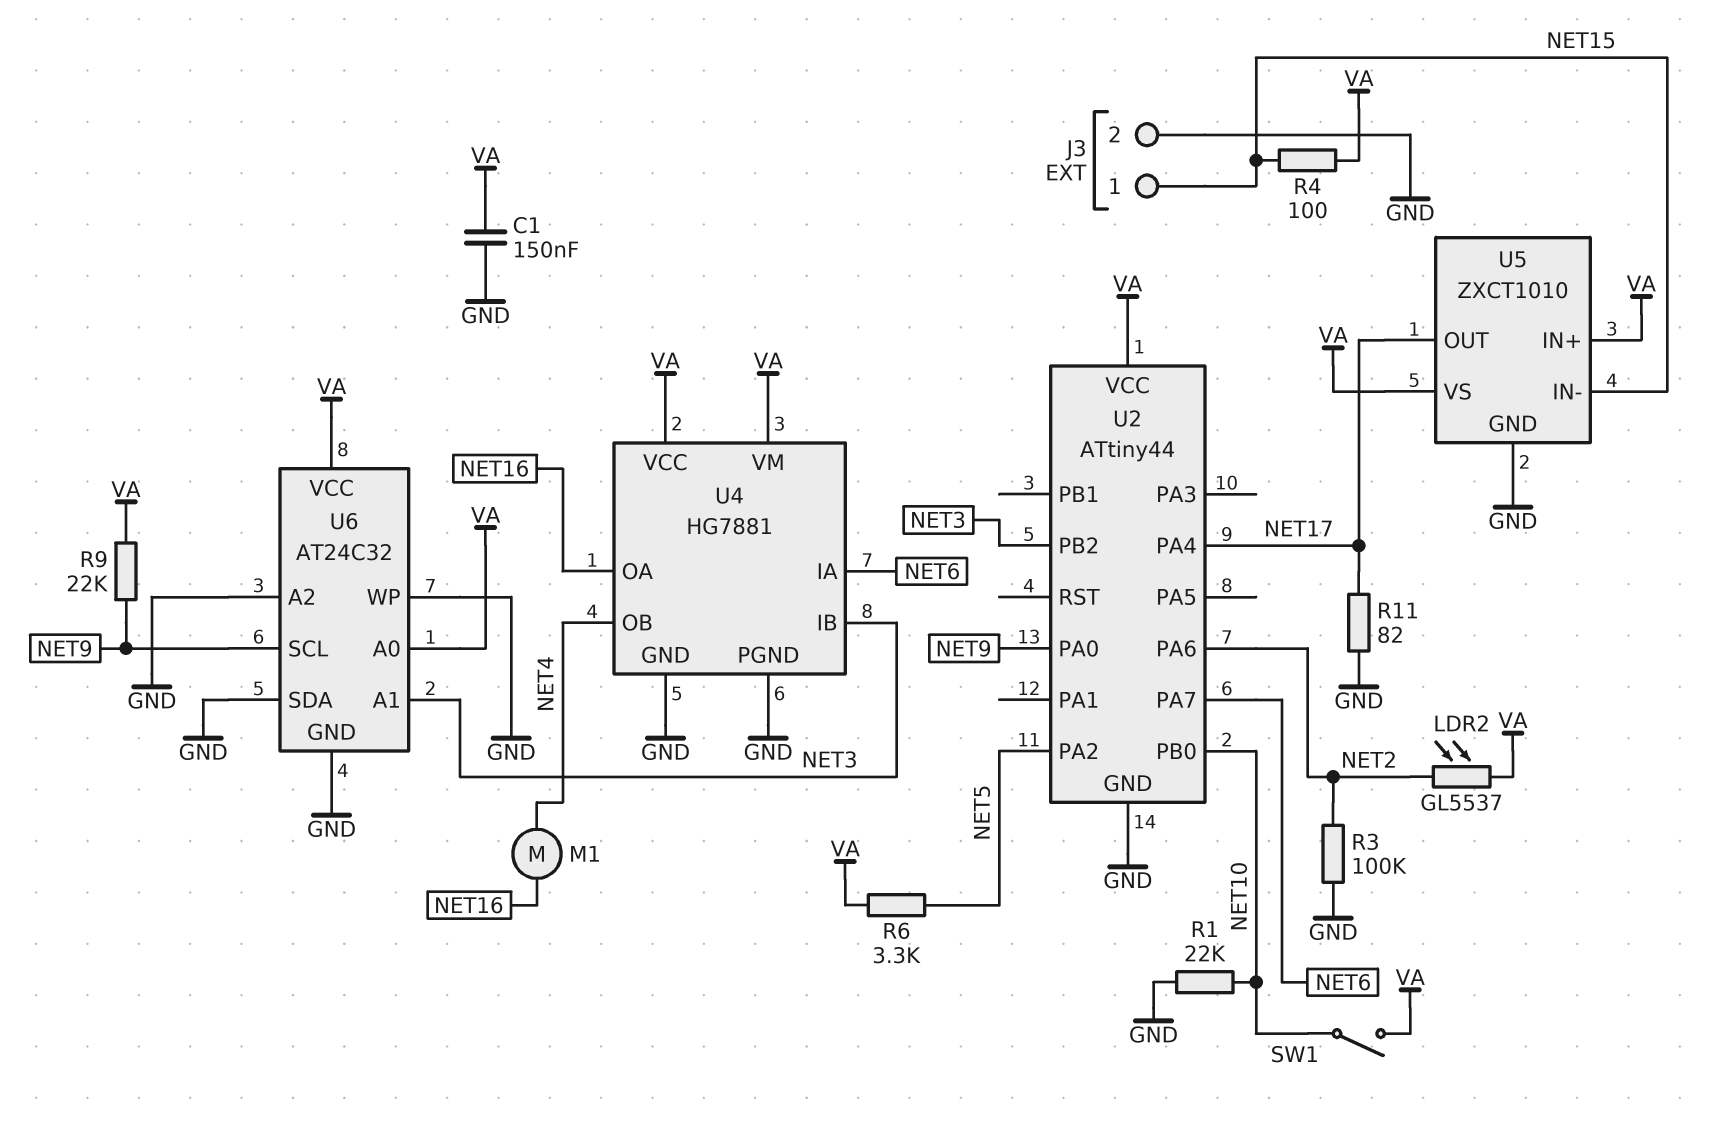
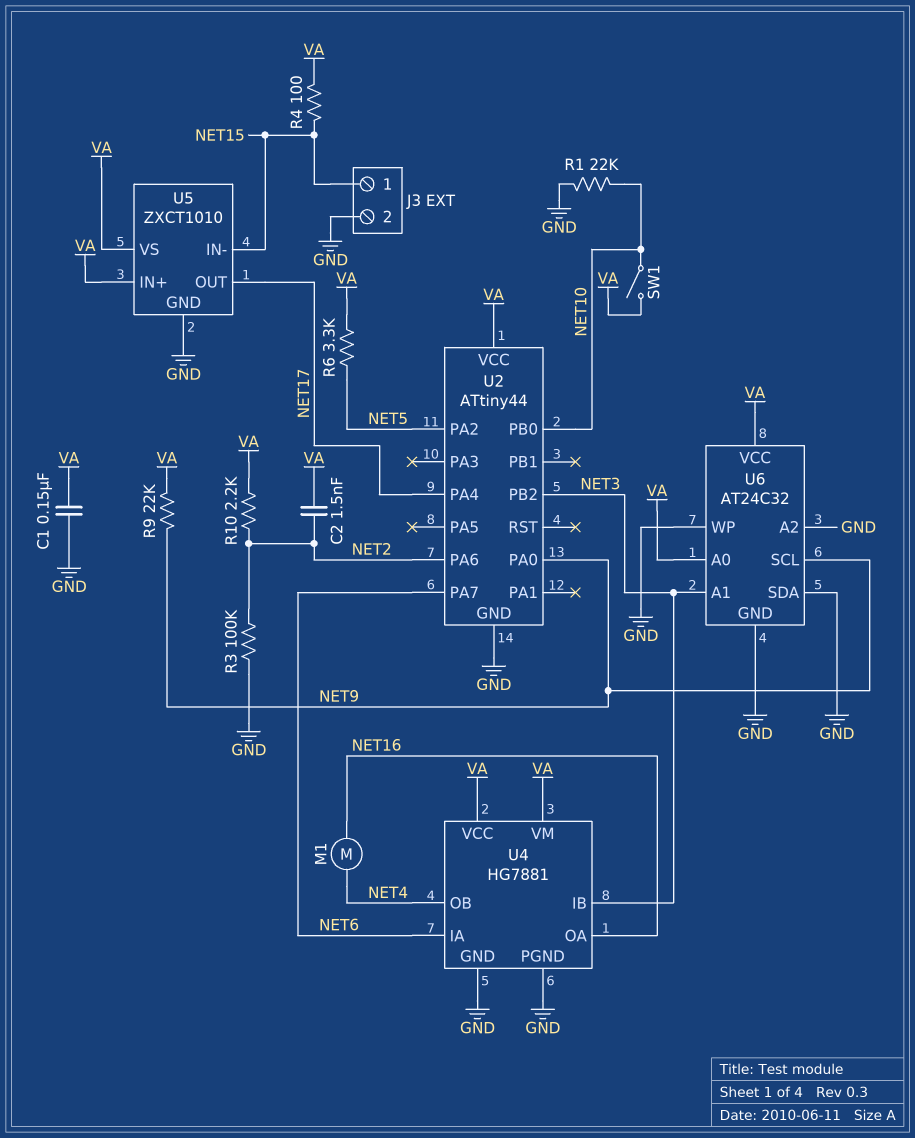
C2: none -> 1.5nF (NET2, VA)
LDR2: GL5537 (NET2, VA) -> none
R10: none -> 2.2k (NET2, VA)
R11: 82 (GND, NET17) -> none

